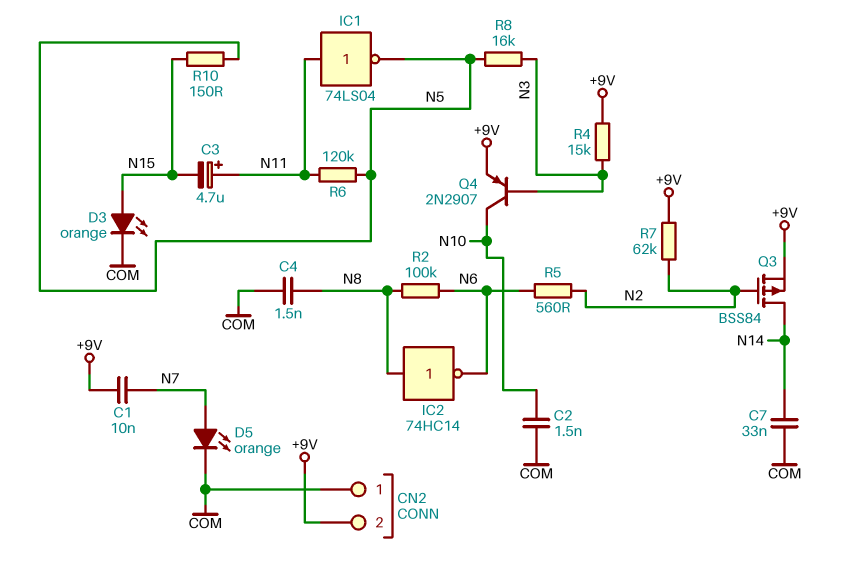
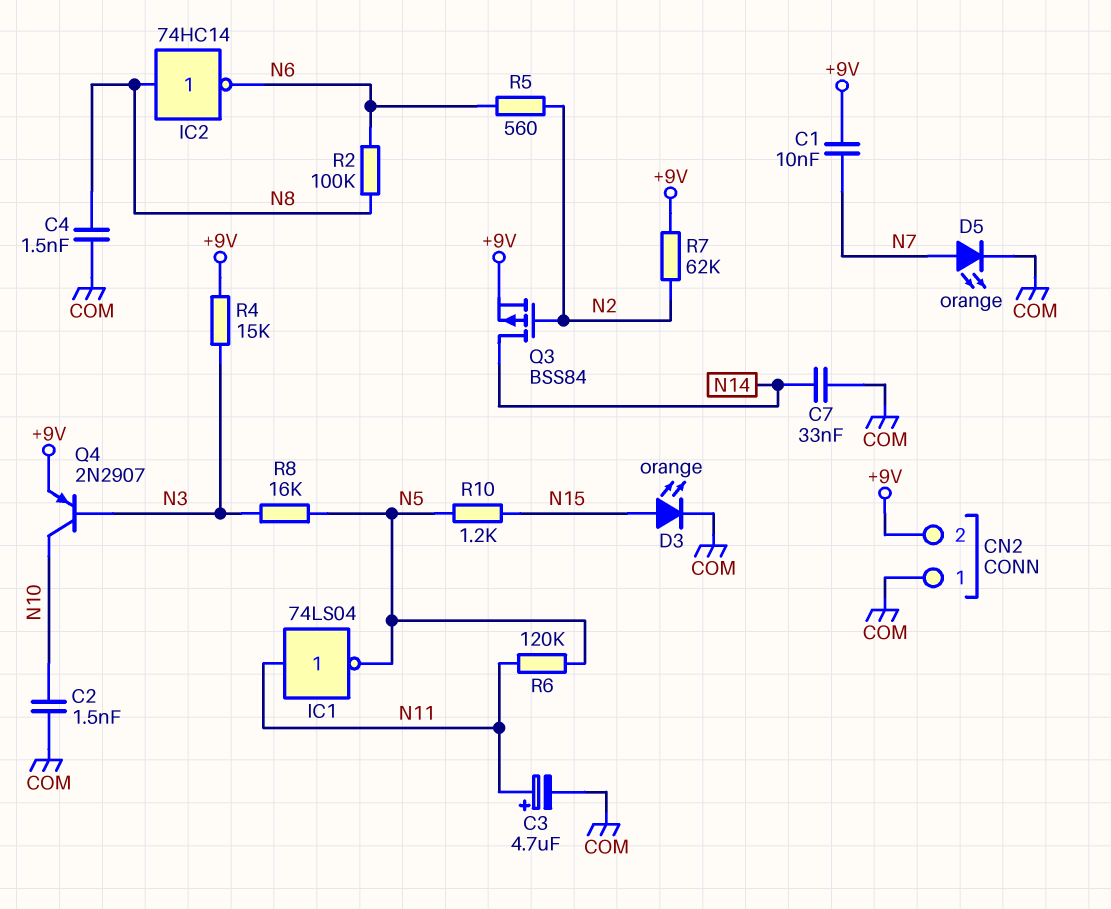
C3: 4.7uF (plus N11, minus N15) -> 4.7uF (plus N11, minus COM)
R10: 150 (N5, N15) -> 1.2k (N5, N15)

